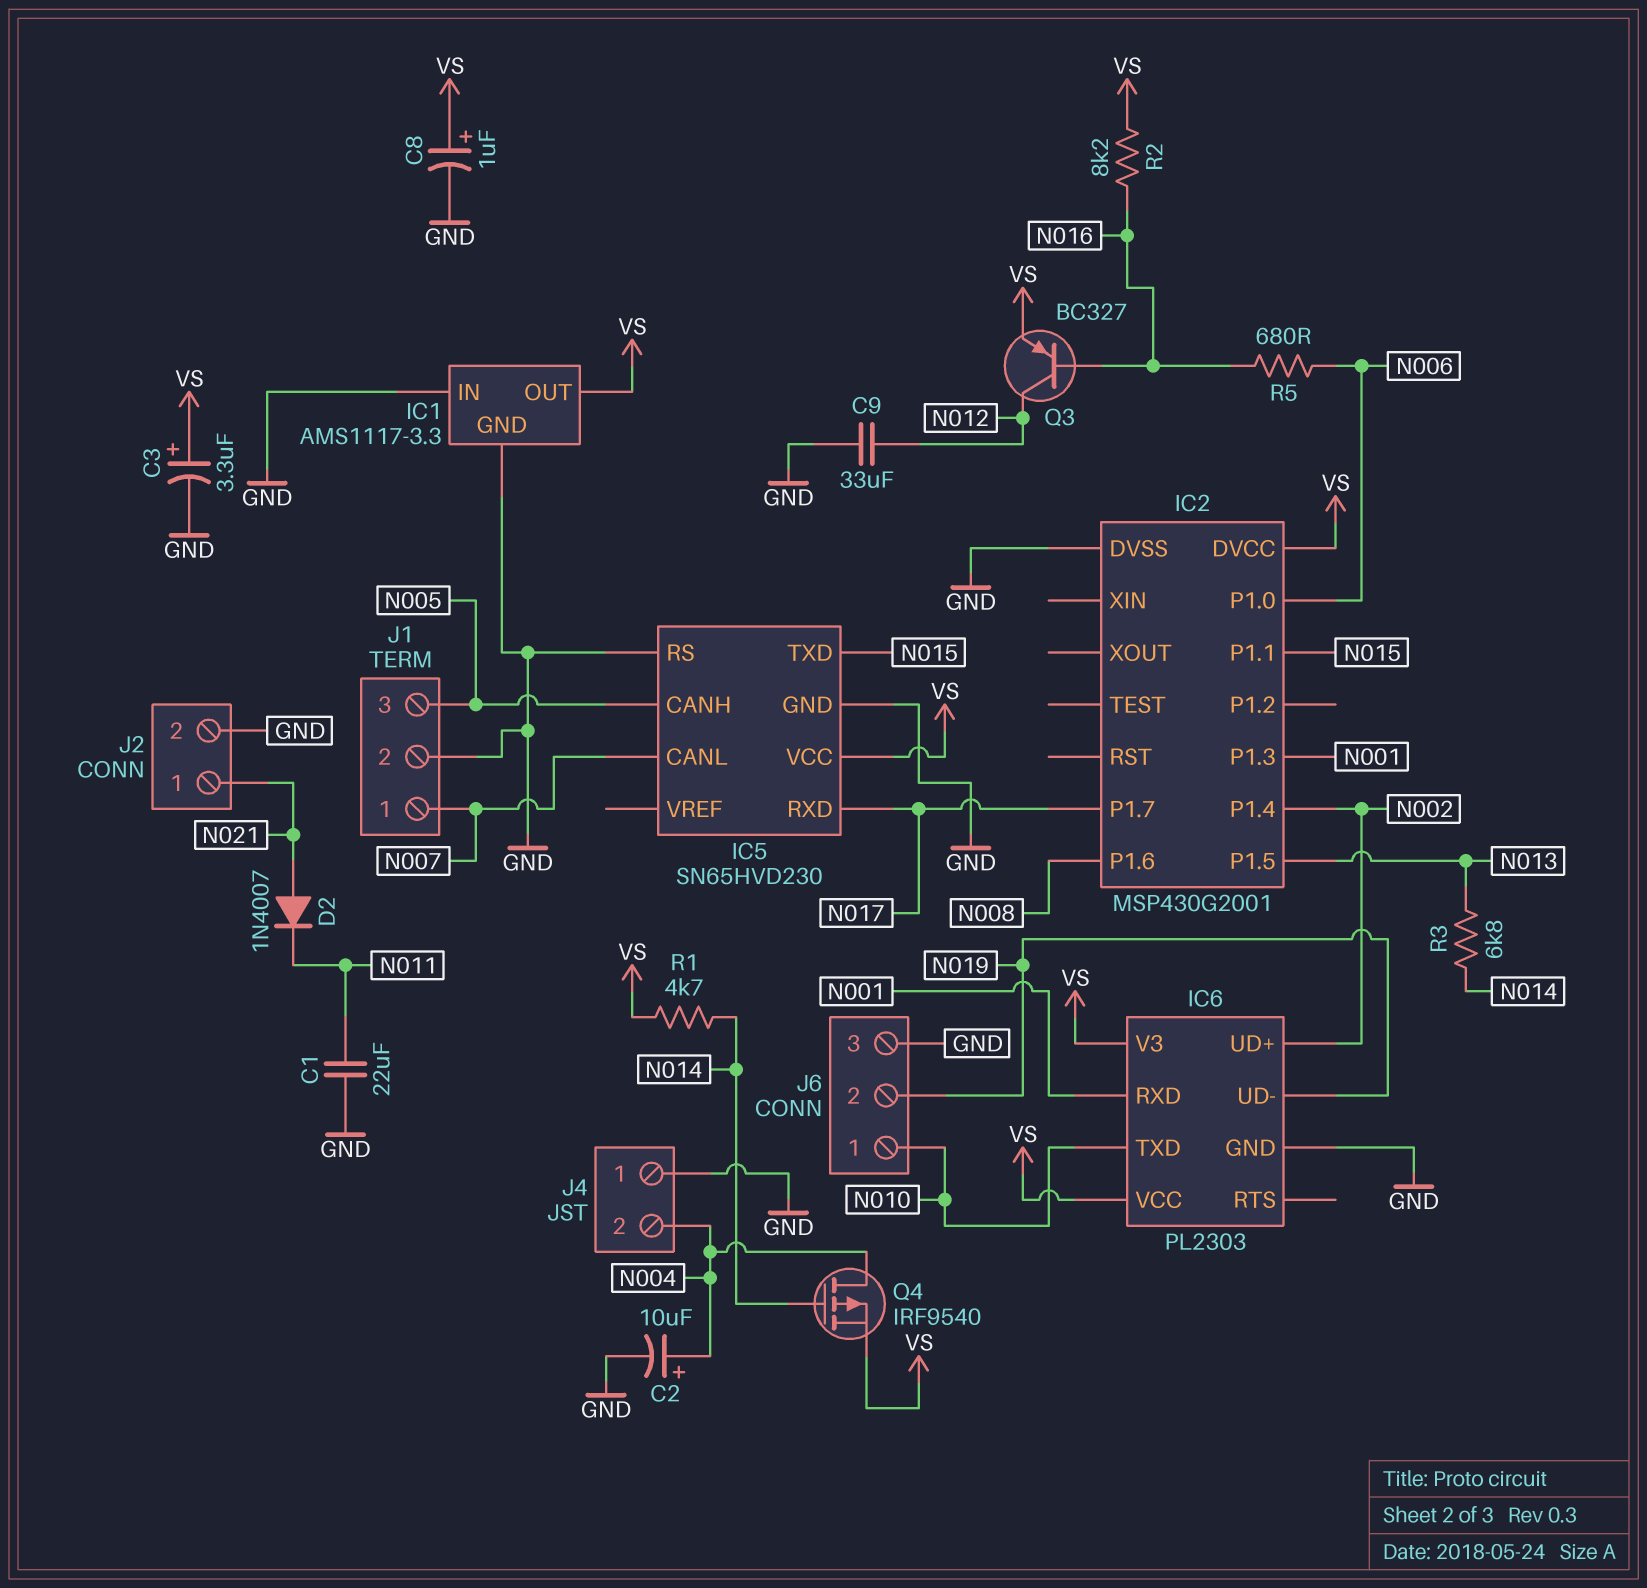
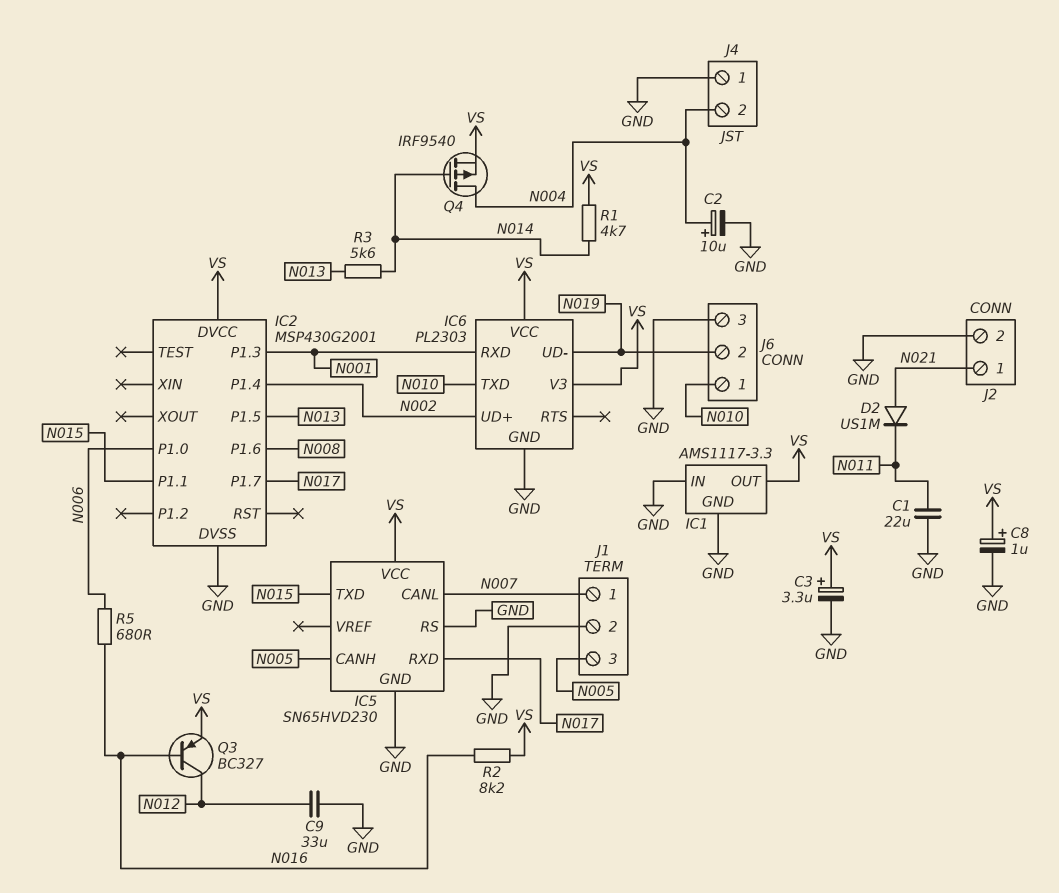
D2: diode 1N4007 (A N021, K N011) -> diode US1M (A N021, K N011)
R3: 6.8k (N013, N014) -> 5.6k (N013, N014)

